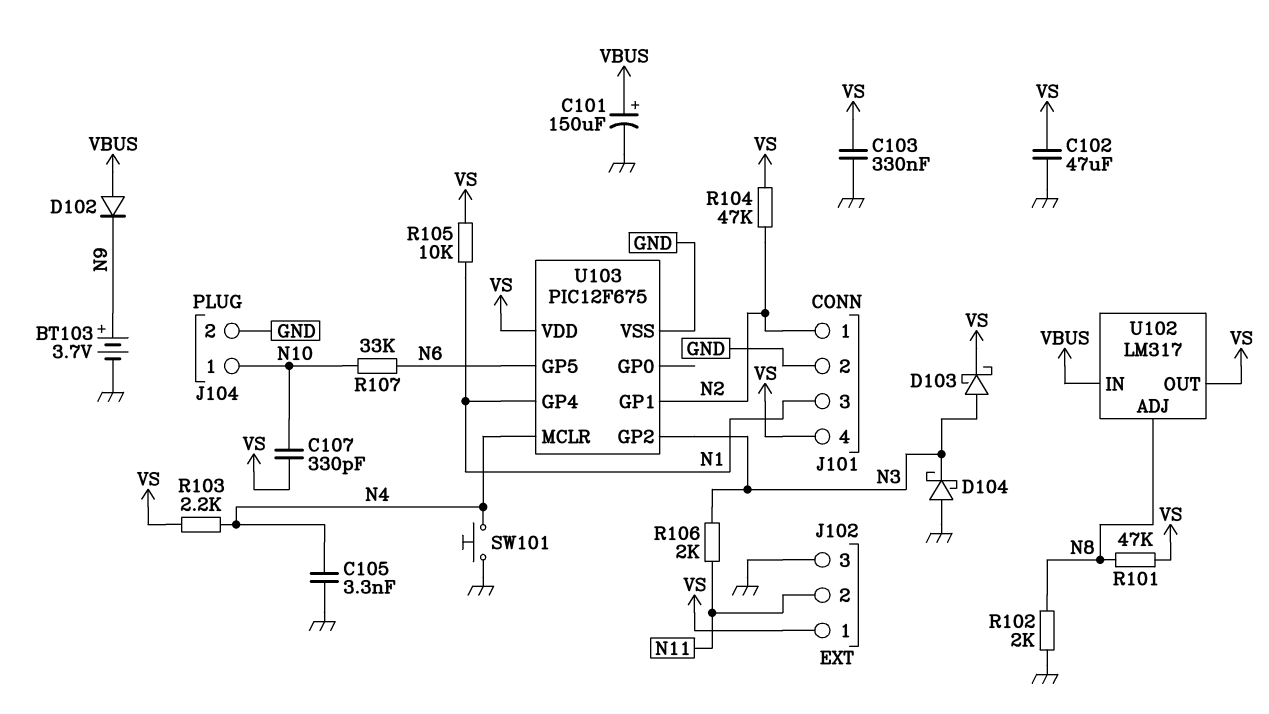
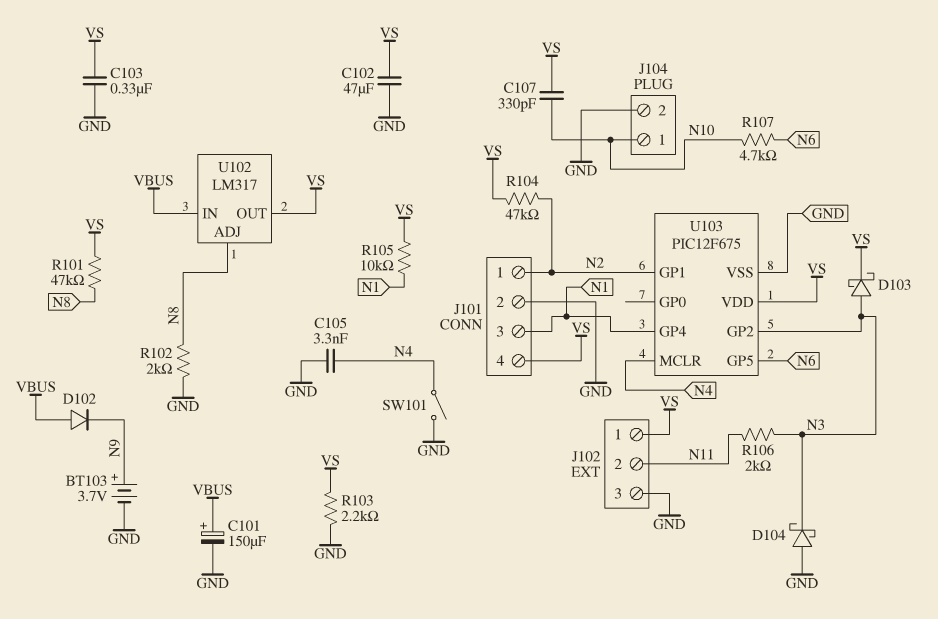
R103: 2.2k (N4, VS) -> 2.2k (GND, VS)
R107: 33k (N6, N10) -> 4.7k (N6, N10)
SW101: button (GND, N4) -> switch (GND, N4)

